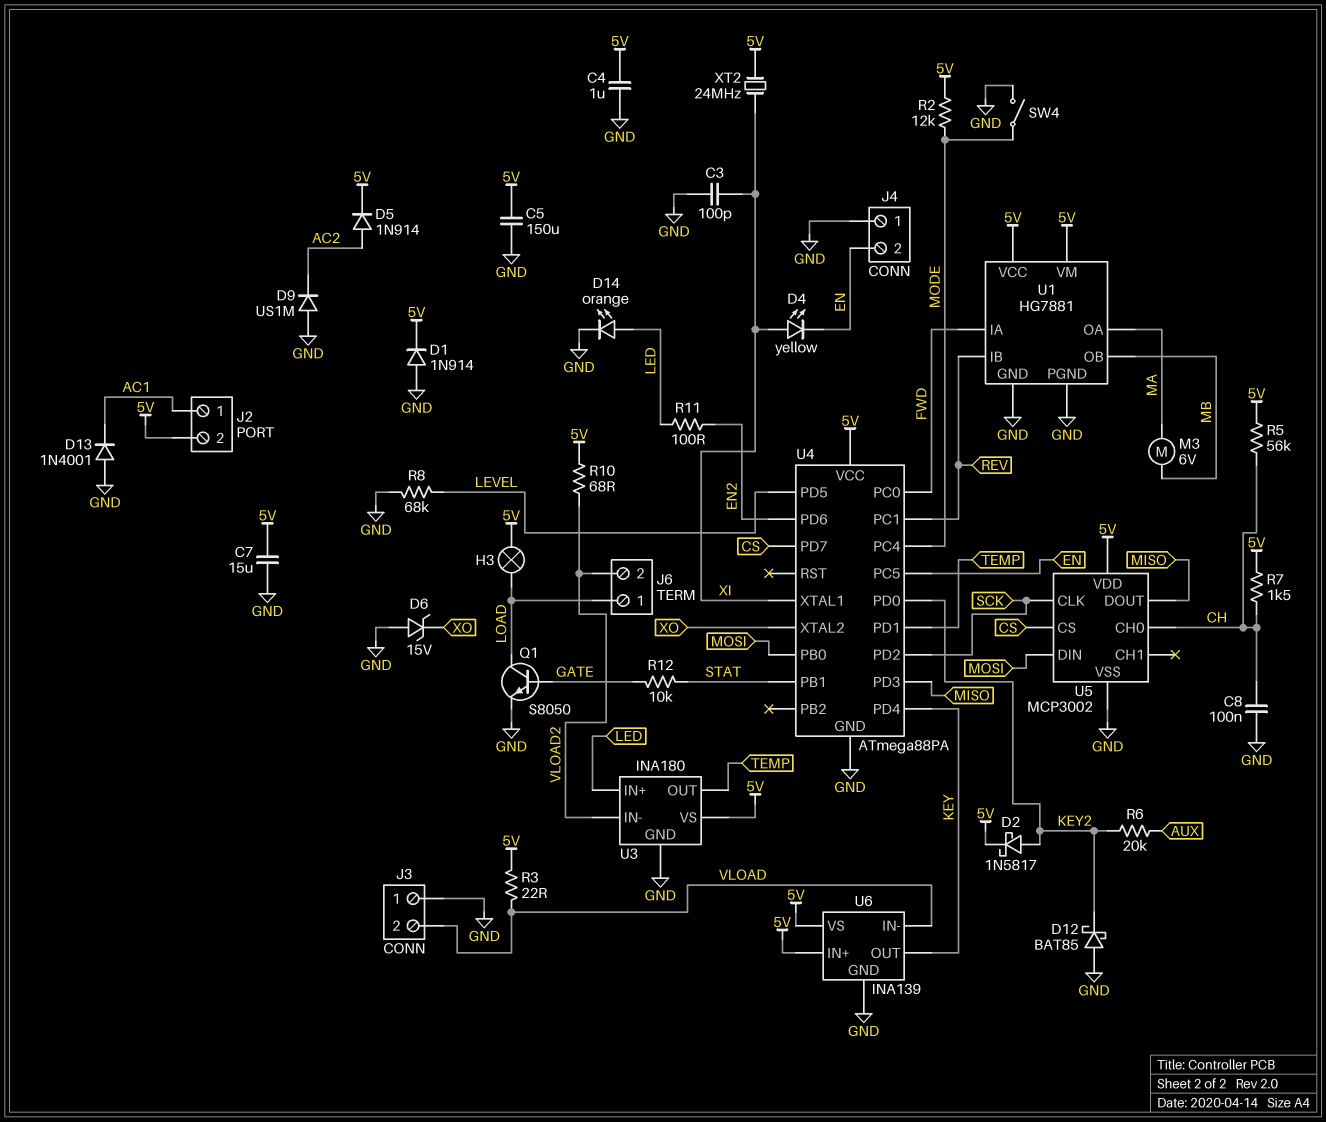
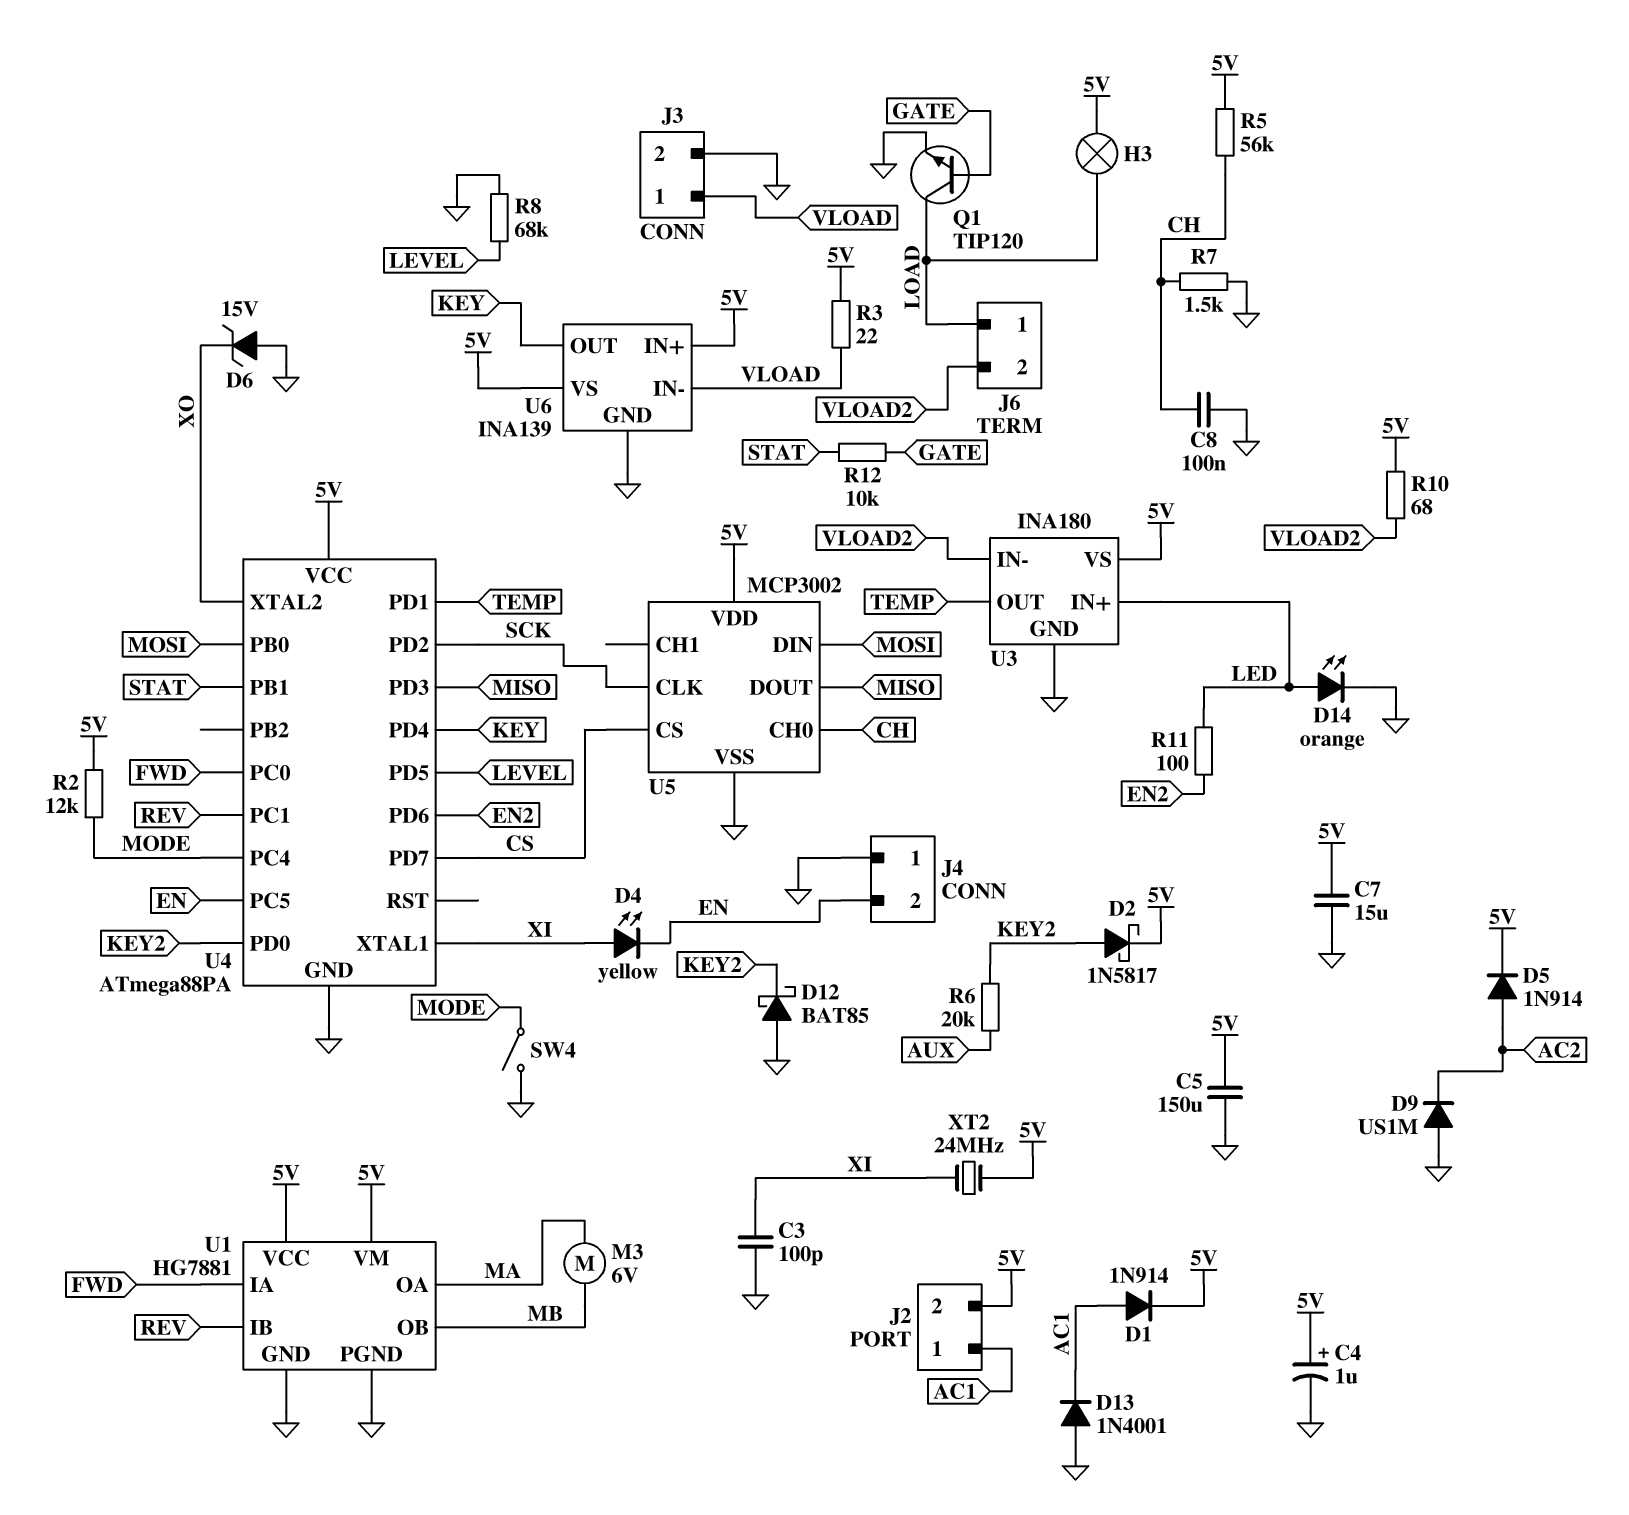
C4: 1uF (5V, GND) -> 1uF (plus 5V, minus GND)
D1: diode 1N914 (A GND, K 5V) -> diode 1N914 (A AC1, K 5V)
J3 pin 1: GND -> VLOAD
J3 pin 2: VLOAD -> GND
Q1: NPN S8050 (B GATE, C LOAD, E GND) -> NPN TIP120 (B GATE, C LOAD, E GND)
R7: 1.5k (5V, CH) -> 1.5k (CH, GND)

